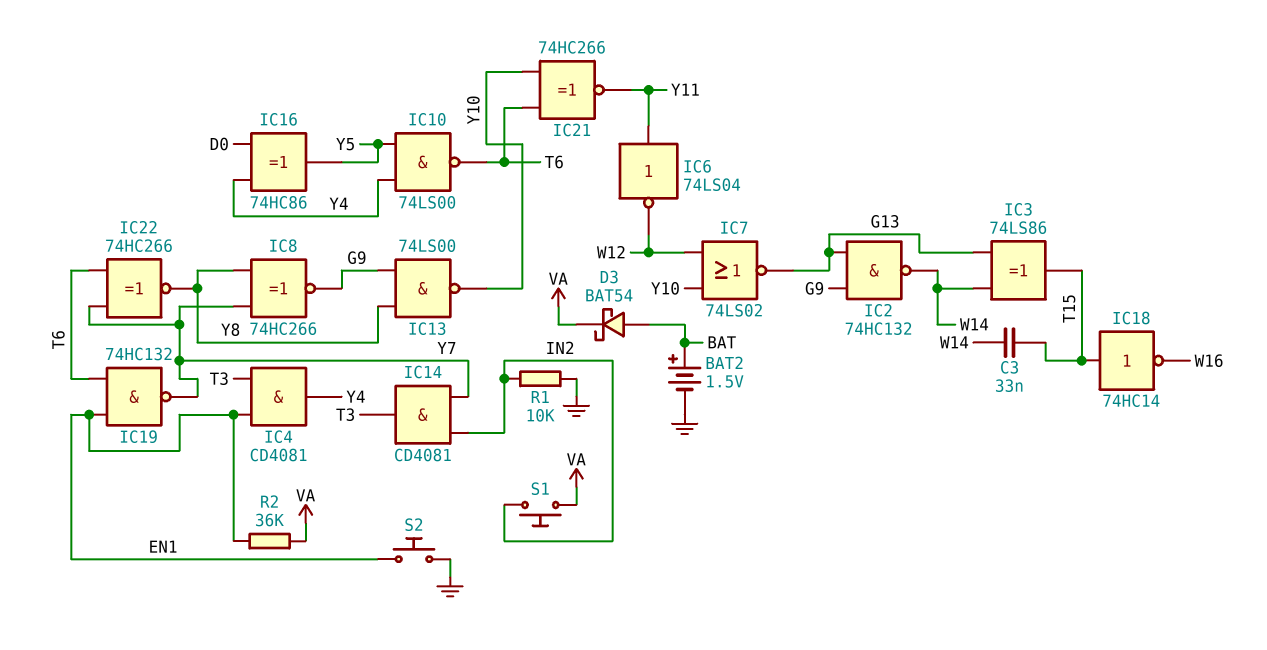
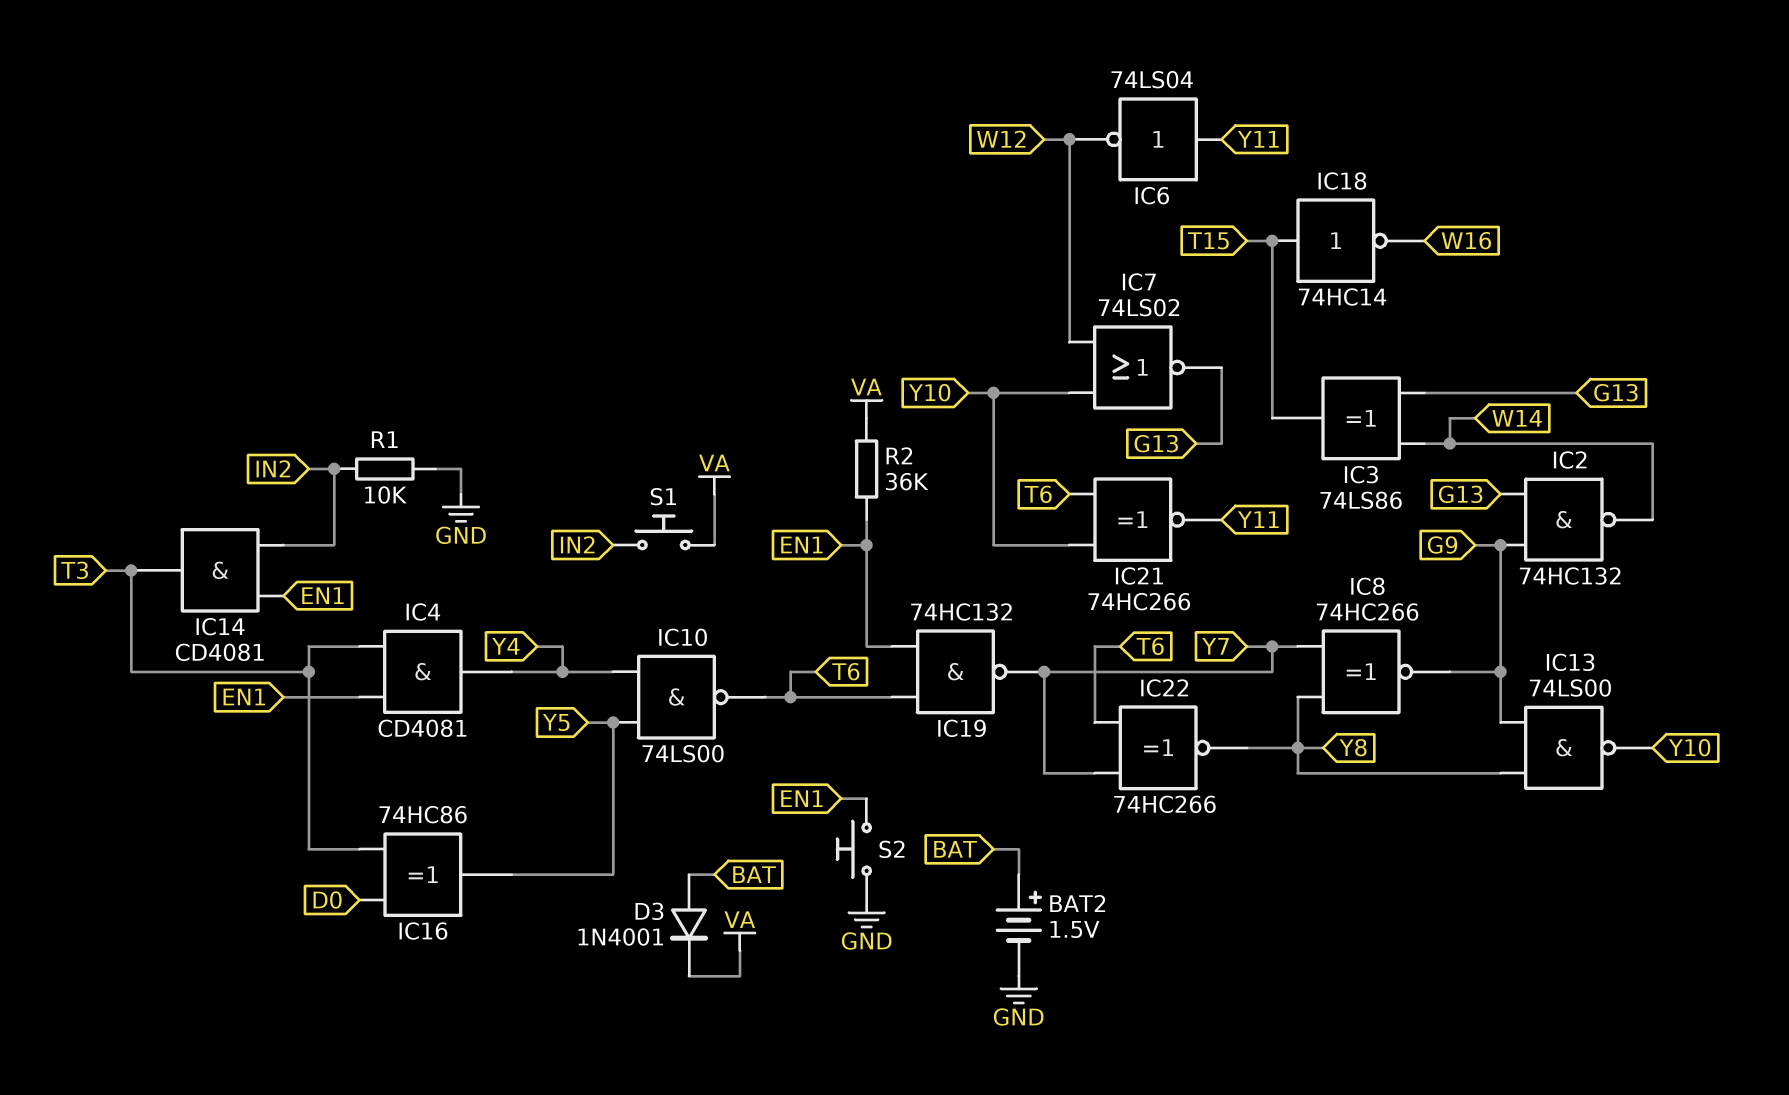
C3: 33nF (T15, W14) -> none
D3: schottky BAT54 (A BAT, K VA) -> diode 1N4001 (A BAT, K VA)
IC14: AND CD4081 (in IN2, in Y7, out T3) -> AND CD4081 (in EN1, in IN2, out T3)
IC16: XOR 74HC86 (in D0, in Y4, out Y5) -> XOR 74HC86 (in D0, in T3, out Y5)

